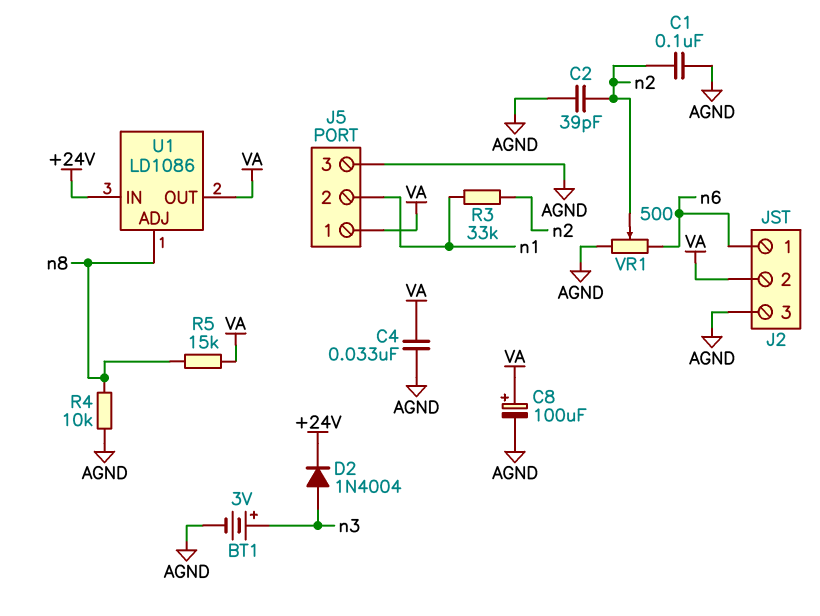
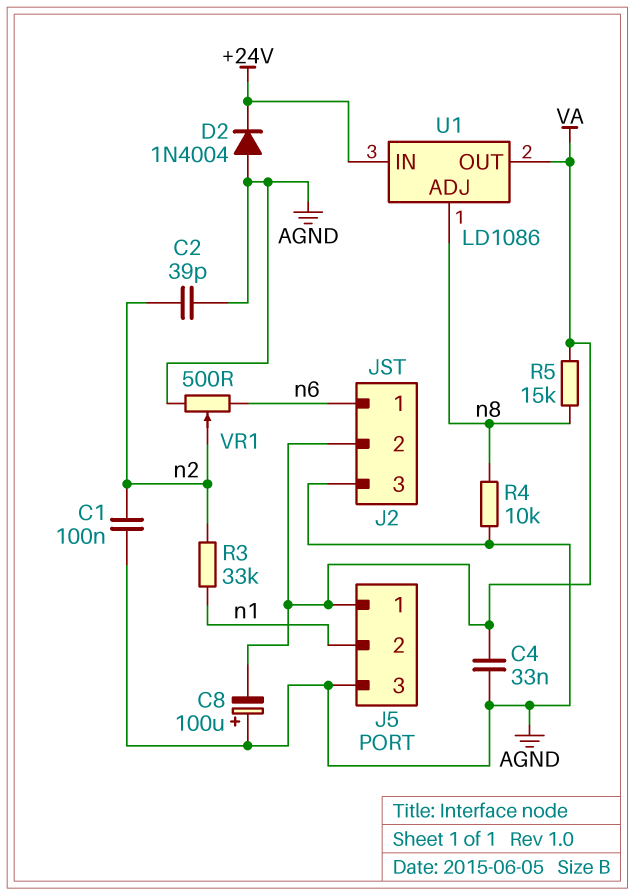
BT1: 3V (plus n3, minus AGND) -> none
C8: 100uF (plus VA, minus AGND) -> 100uF (plus AGND, minus VA)
D2: diode 1N4004 (A n3, K +24V) -> diode 1N4004 (A AGND, K +24V)

